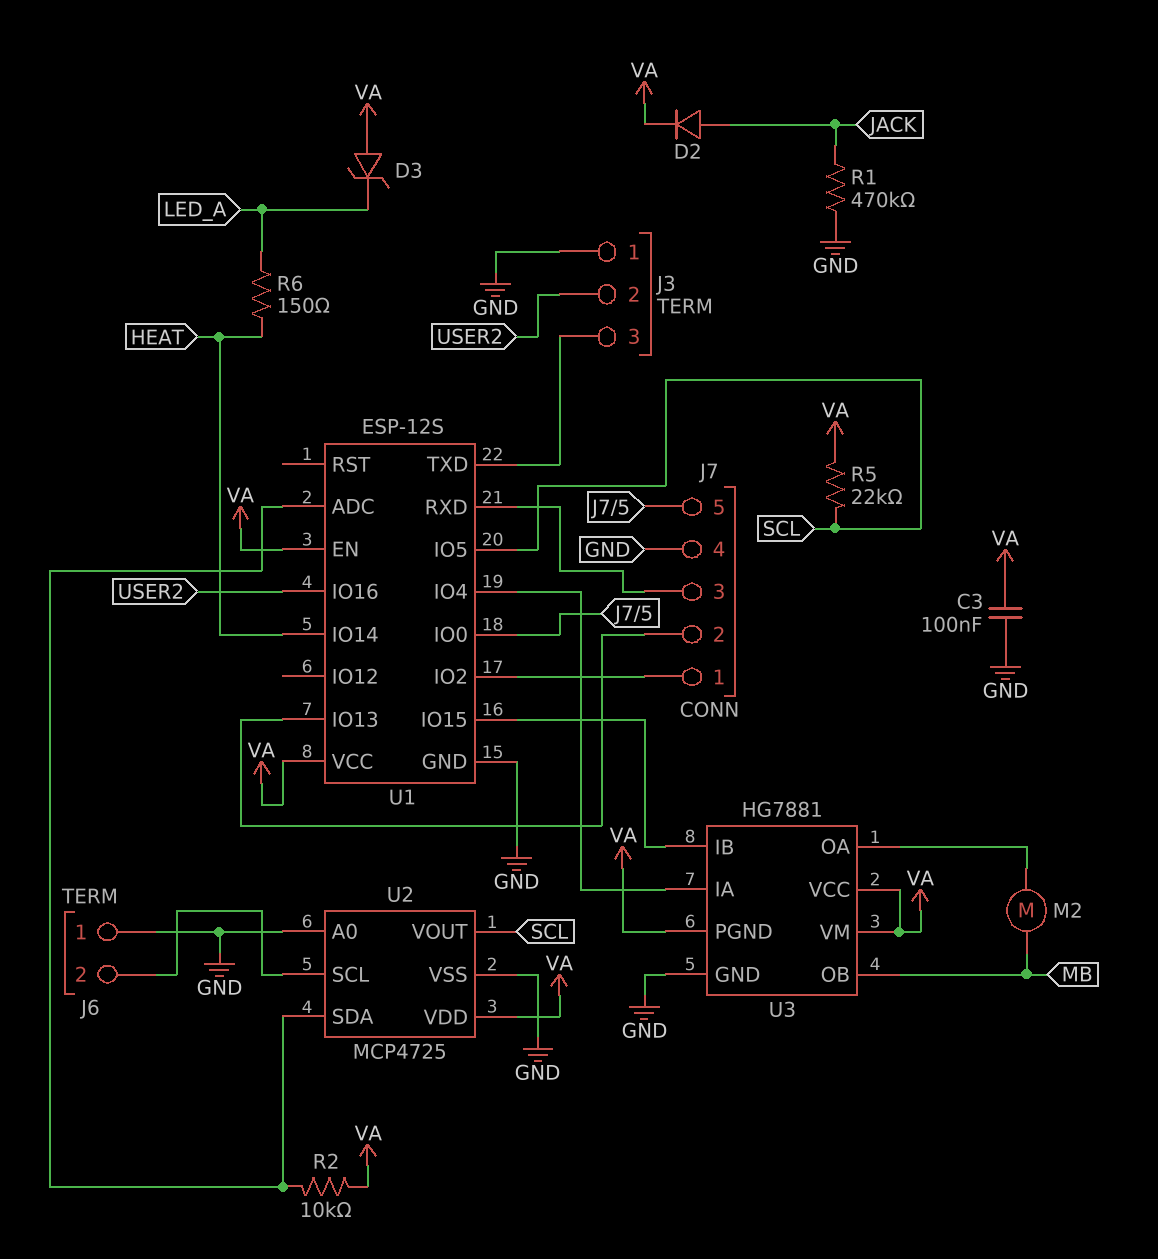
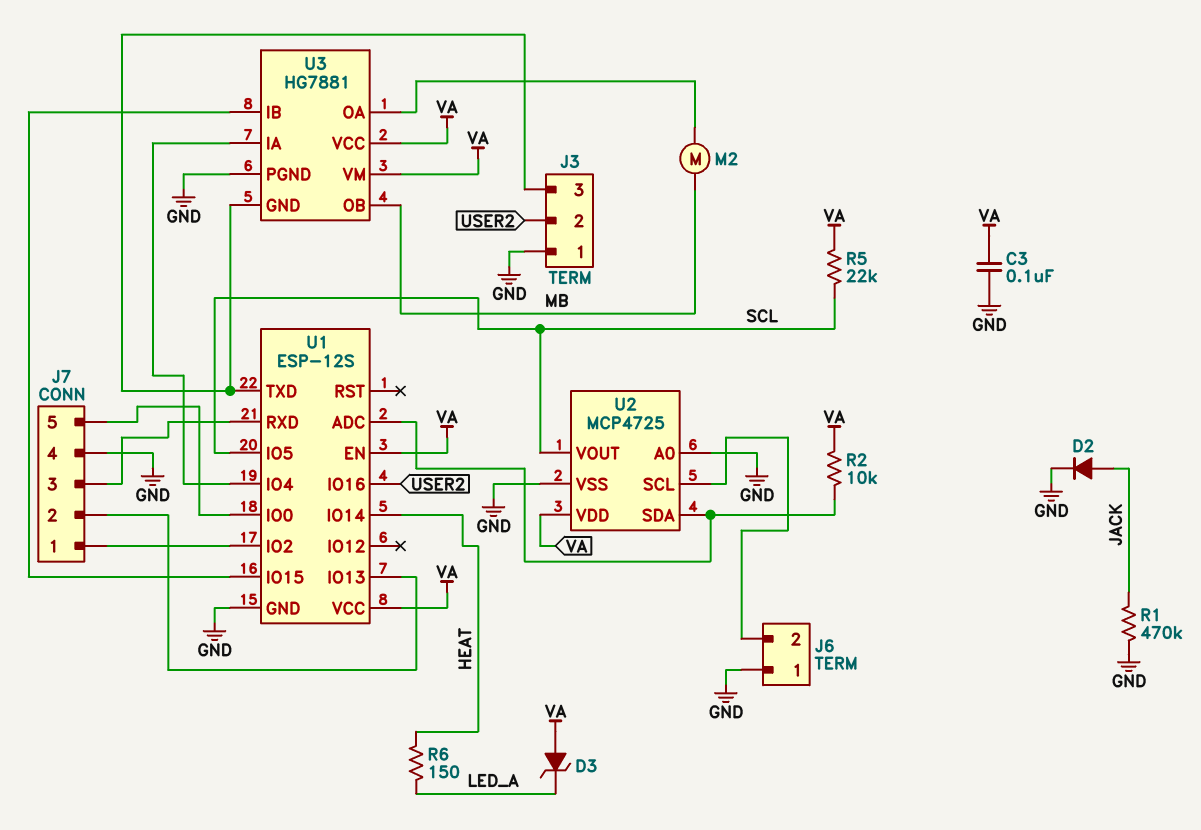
D2: diode (A JACK, K VA) -> diode (A JACK, K GND)
U3 pin GND: GND -> J3/3
U3 pin PGND: VA -> GND

